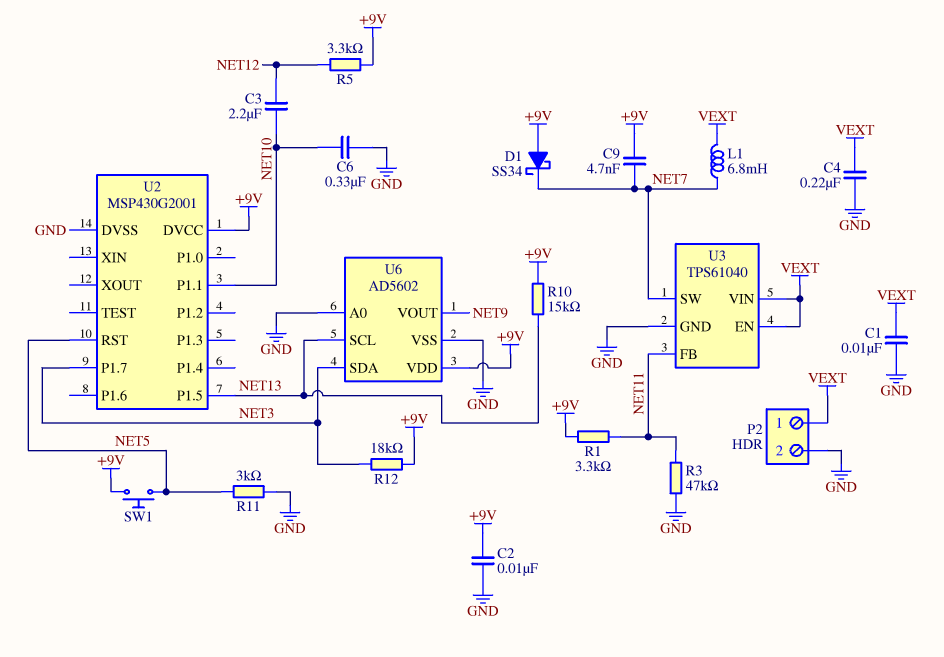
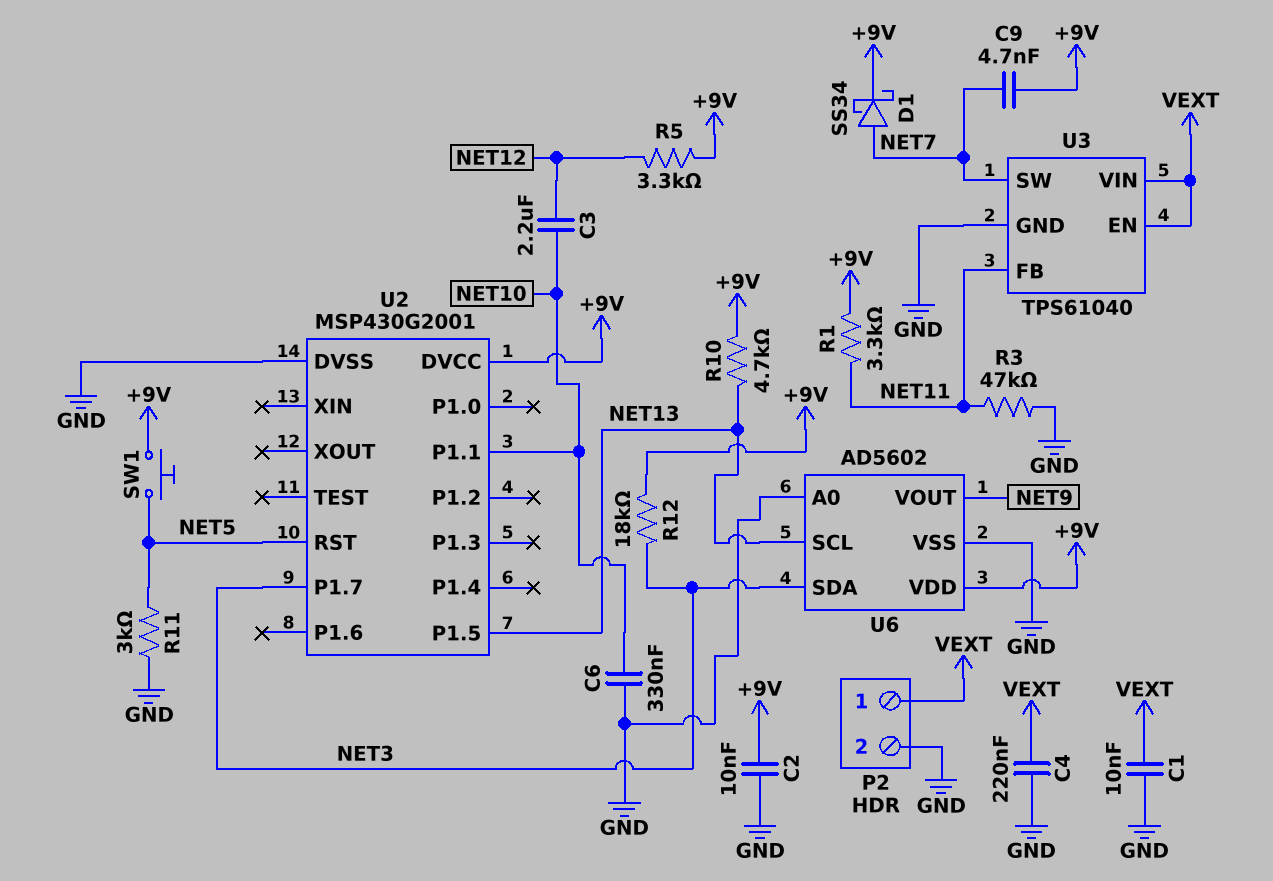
D1: schottky SS34 (A +9V, K NET7) -> schottky SS34 (A NET7, K +9V)
L1: 6.8mH (NET7, VEXT) -> none
R10: 15k (+9V, NET13) -> 4.7k (+9V, NET13)

